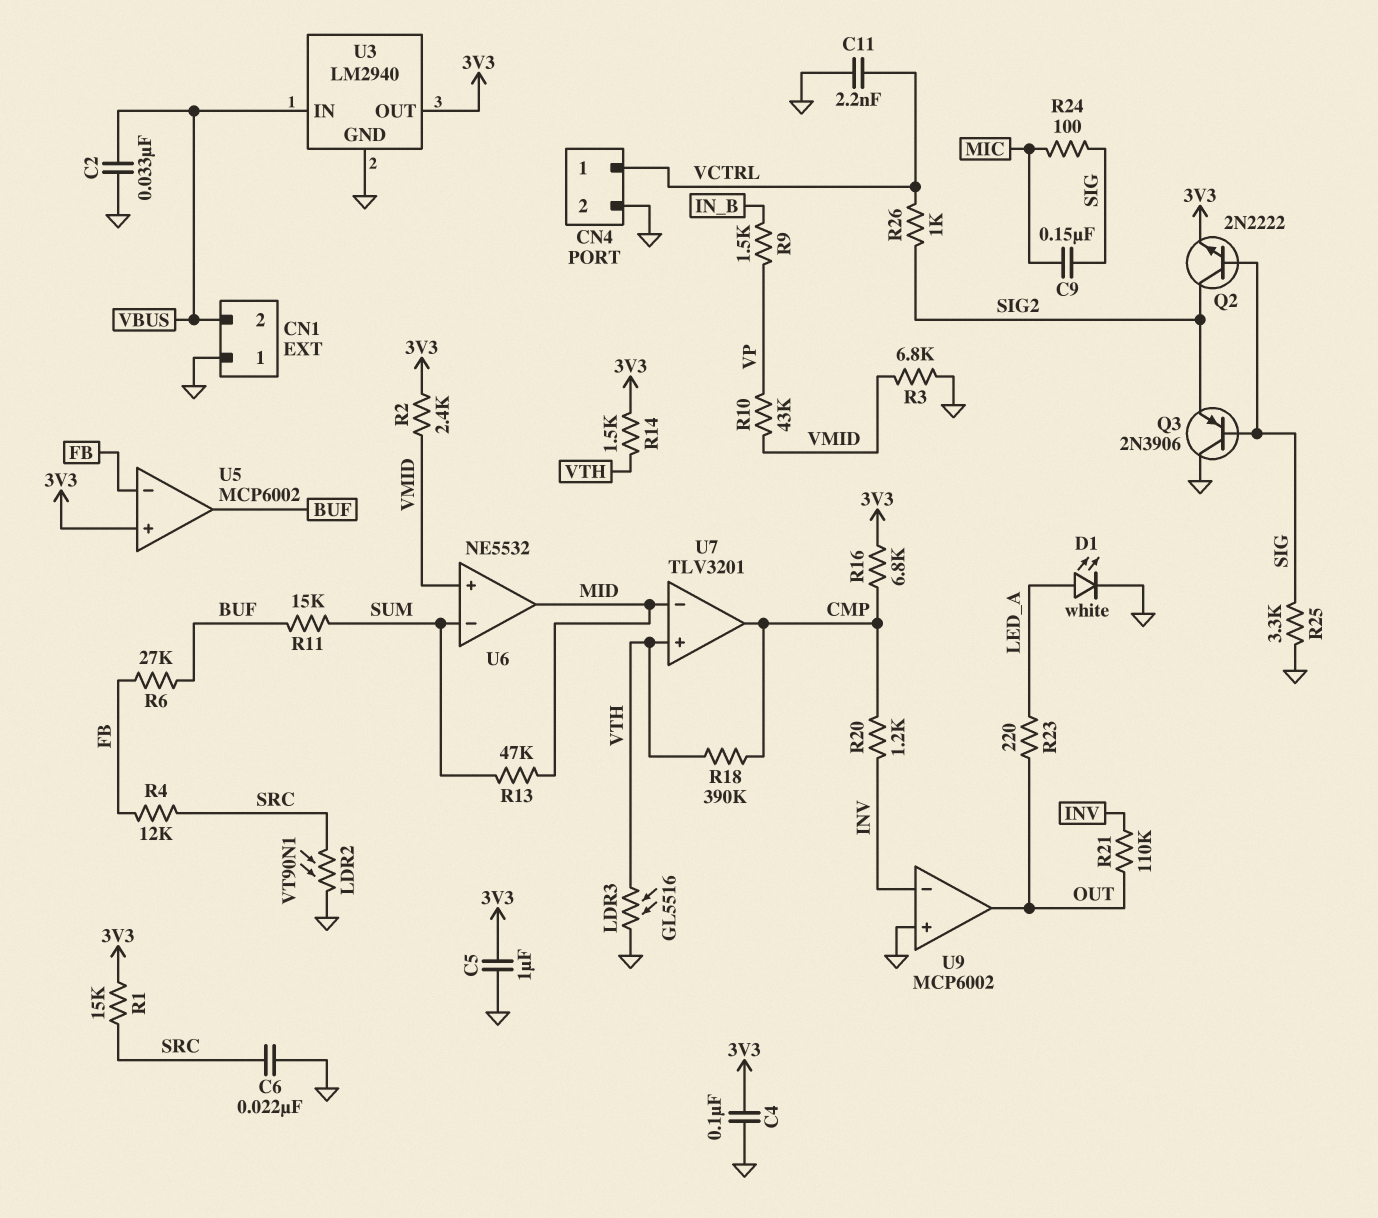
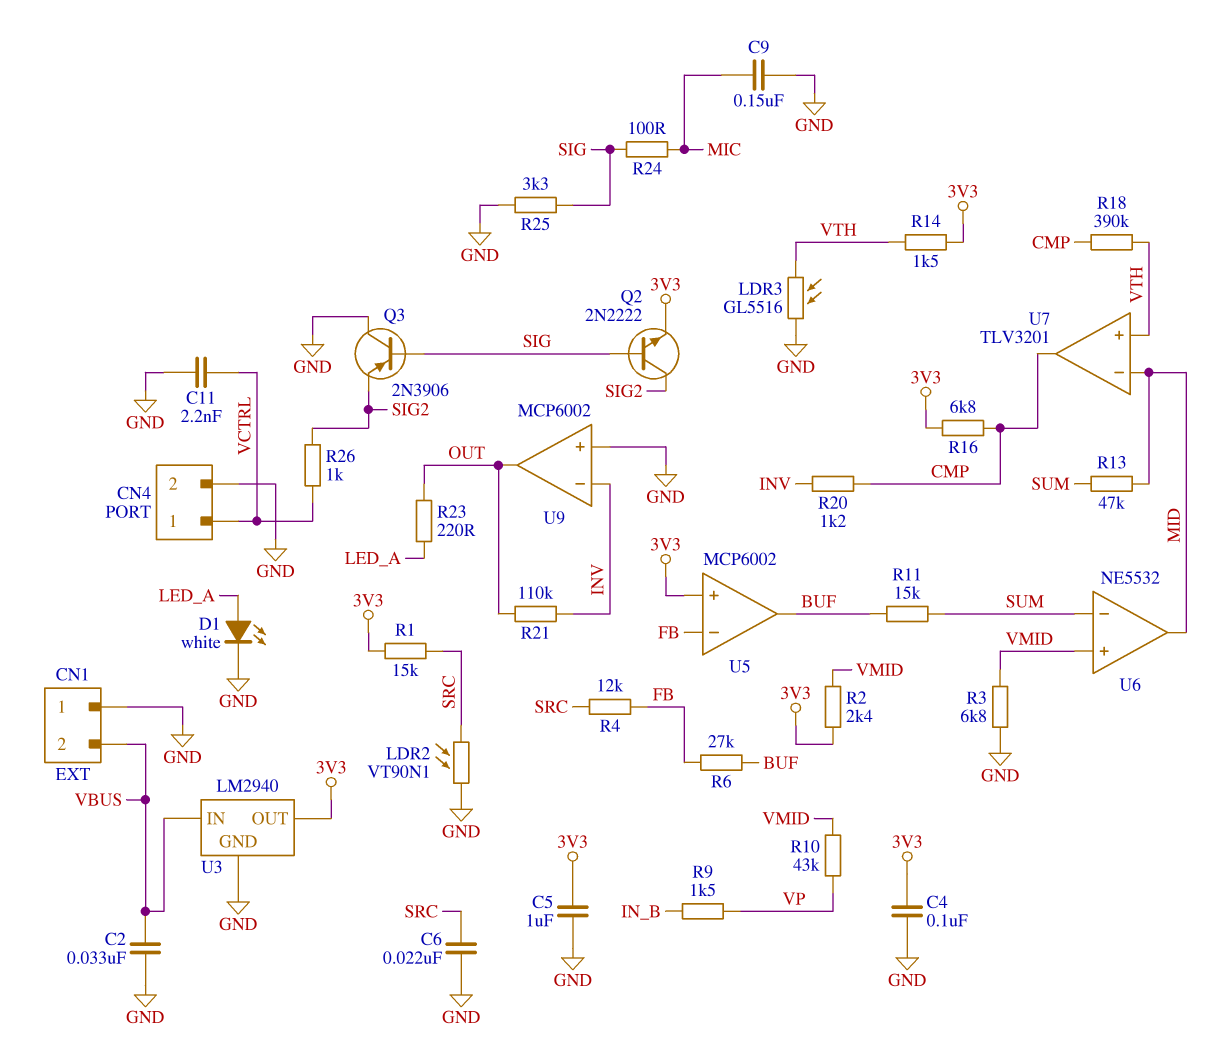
C9: 150nF (MIC, SIG) -> 150nF (GND, MIC)

